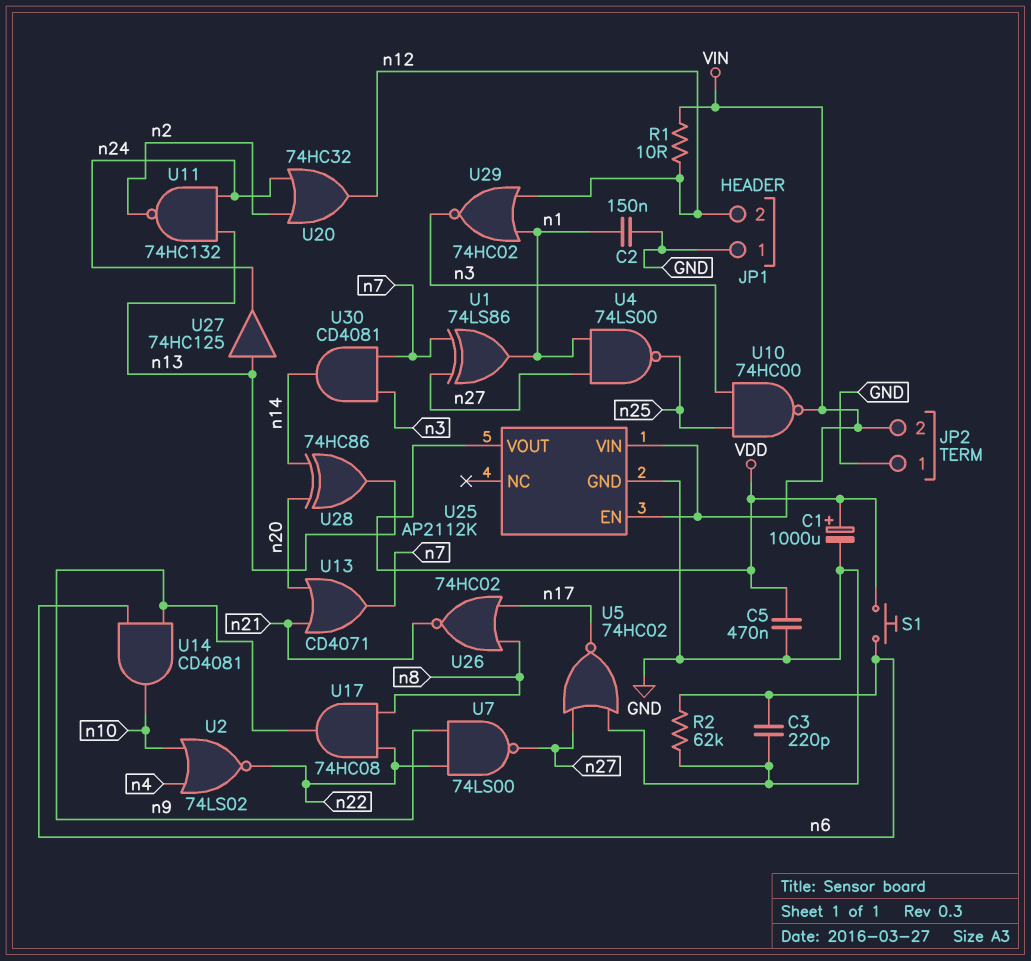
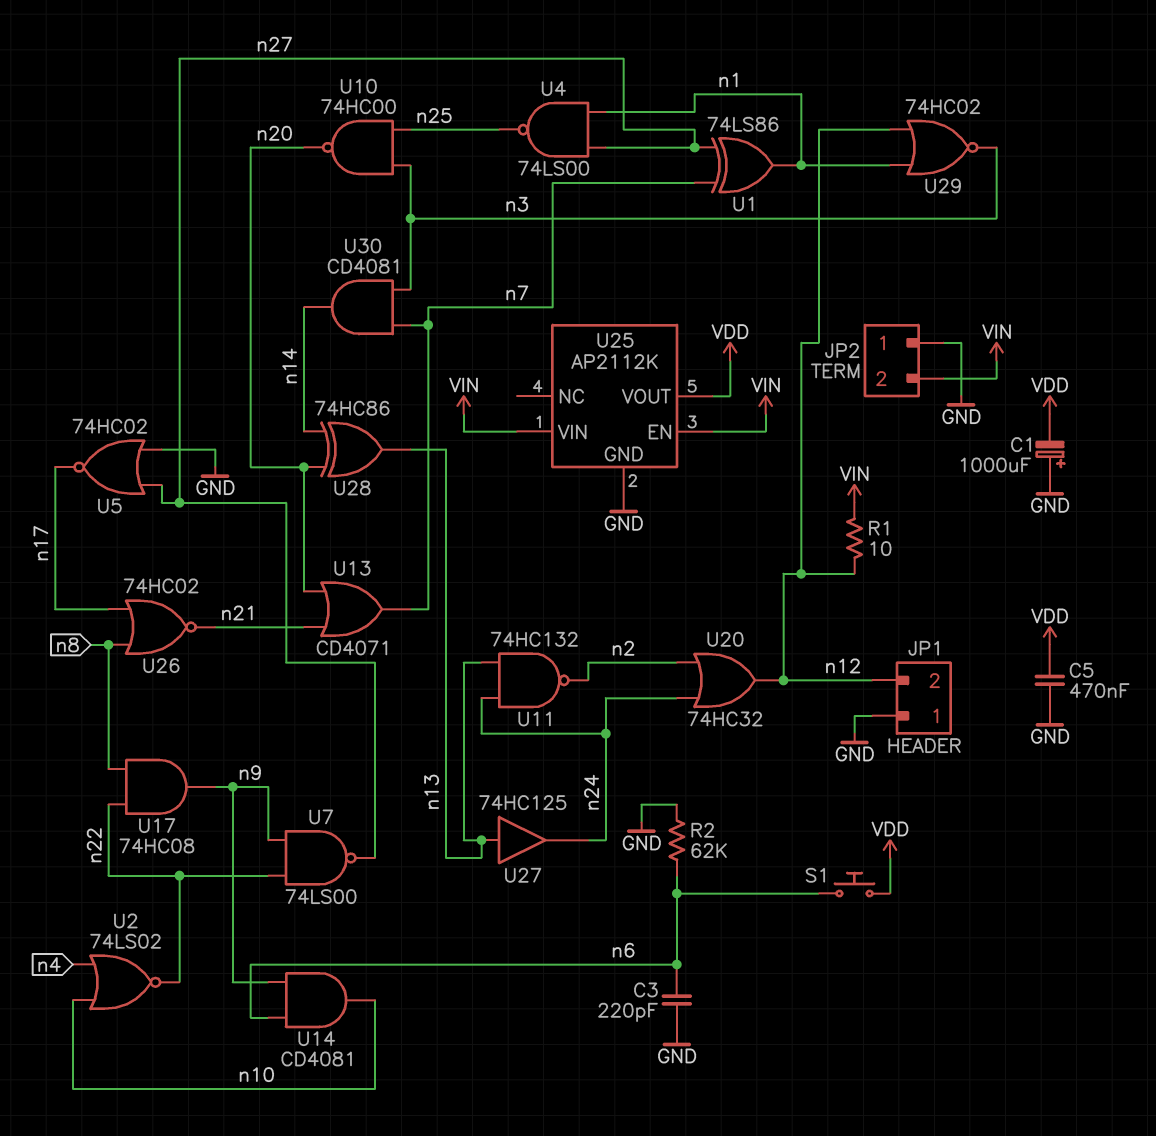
C1: 1000uF (plus VDD, minus GND) -> 1000uF (plus GND, minus VDD)
C2: 150nF (GND, n1) -> none
U10: NAND 74HC00 (in n3, in n25, out VIN) -> NAND 74HC00 (in n3, in n25, out n20)

